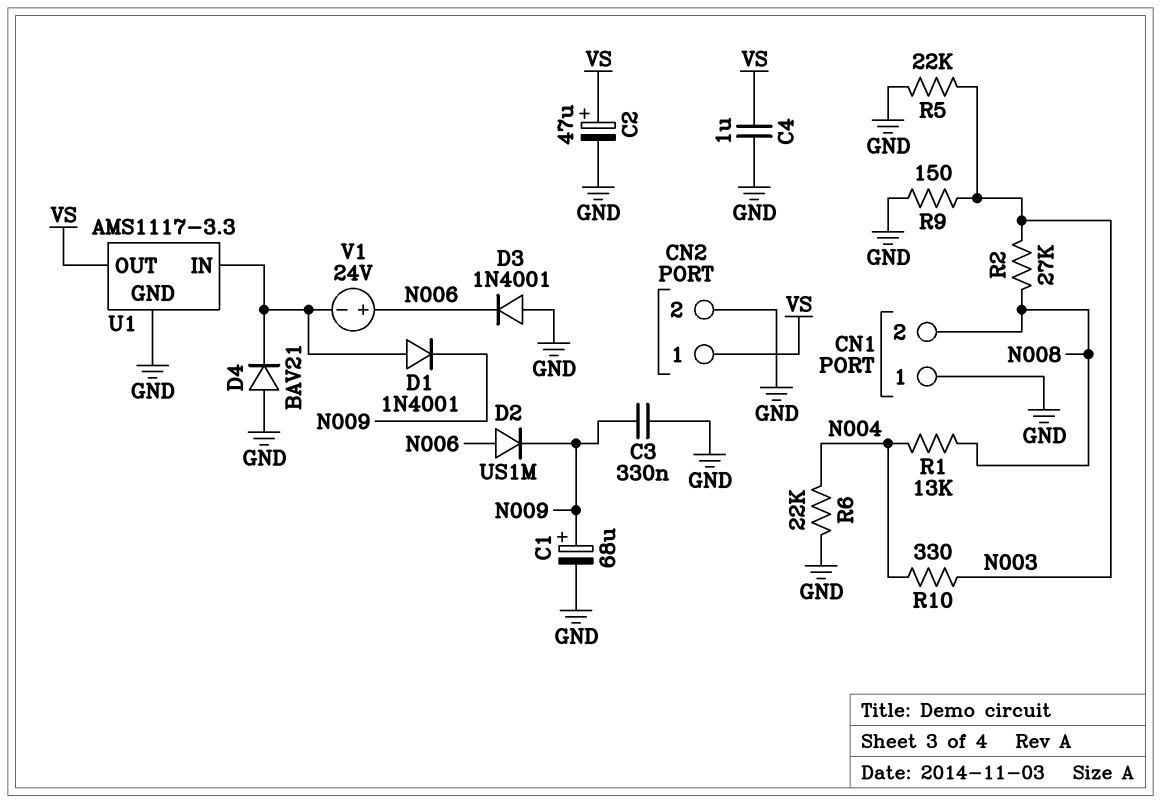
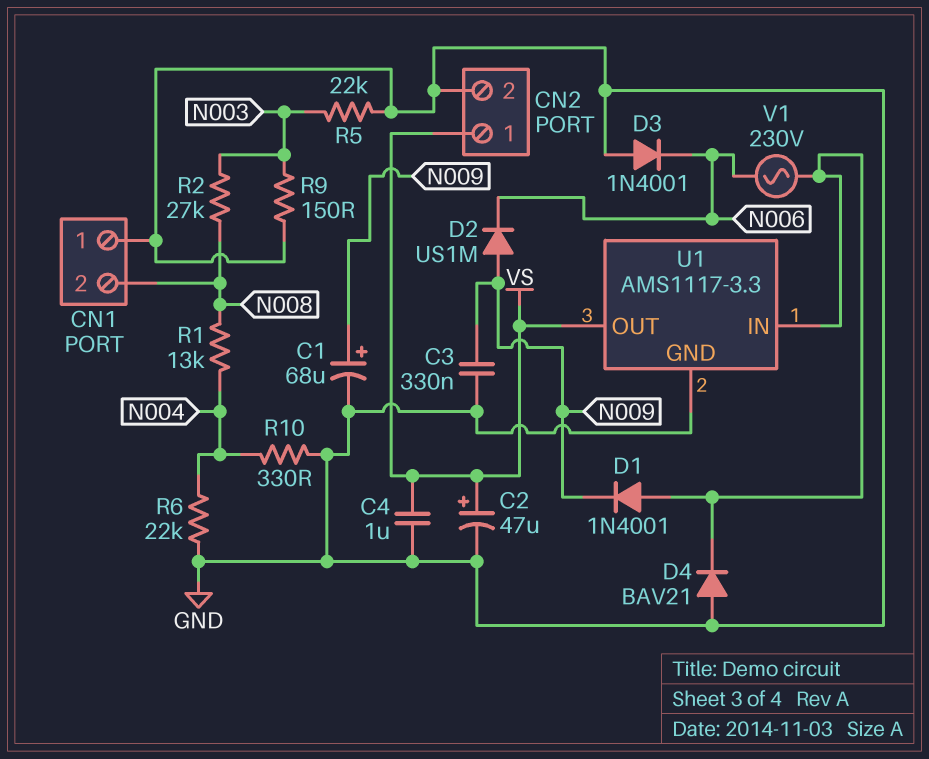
D2: diode US1M (A N006, K N009) -> diode US1M (A N009, K N006)
R10: 330 (N003, N004) -> 330 (GND, N004)
V1: 24V (plus N006, minus U1/IN) -> AC 230V (N006, U1/IN)

